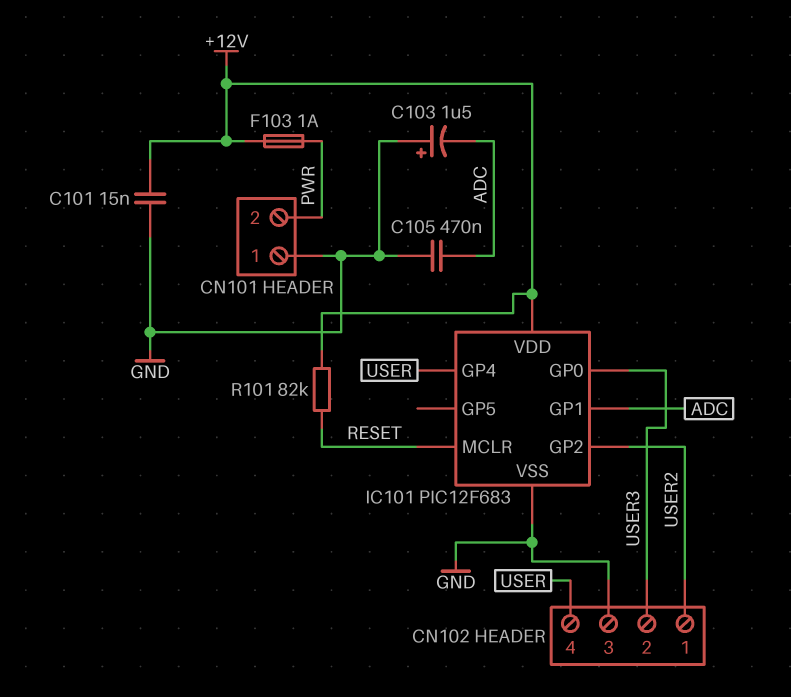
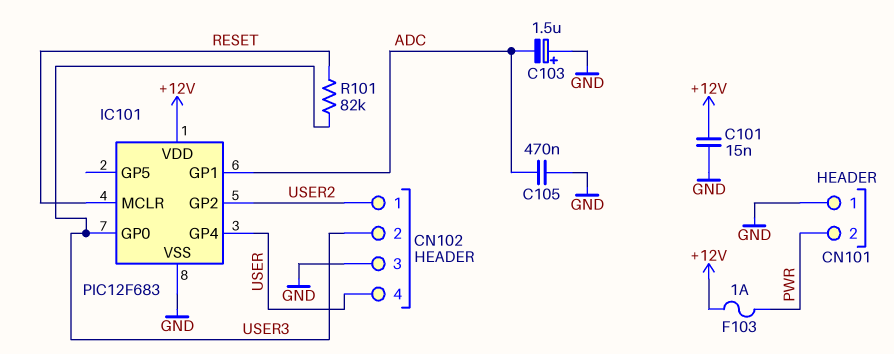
R101: 82k (+12V, RESET) -> 82k (RESET, USER3)

